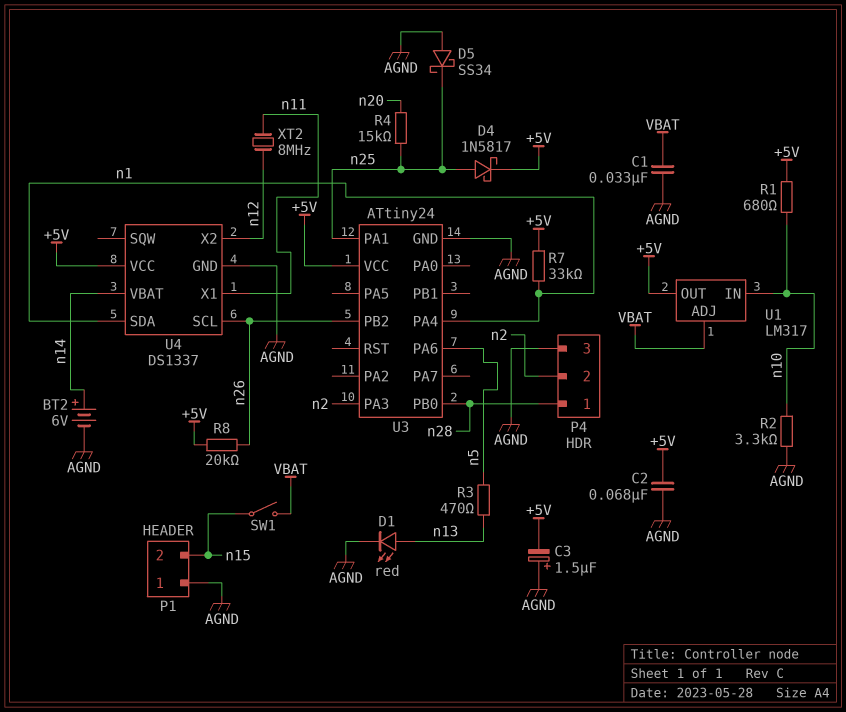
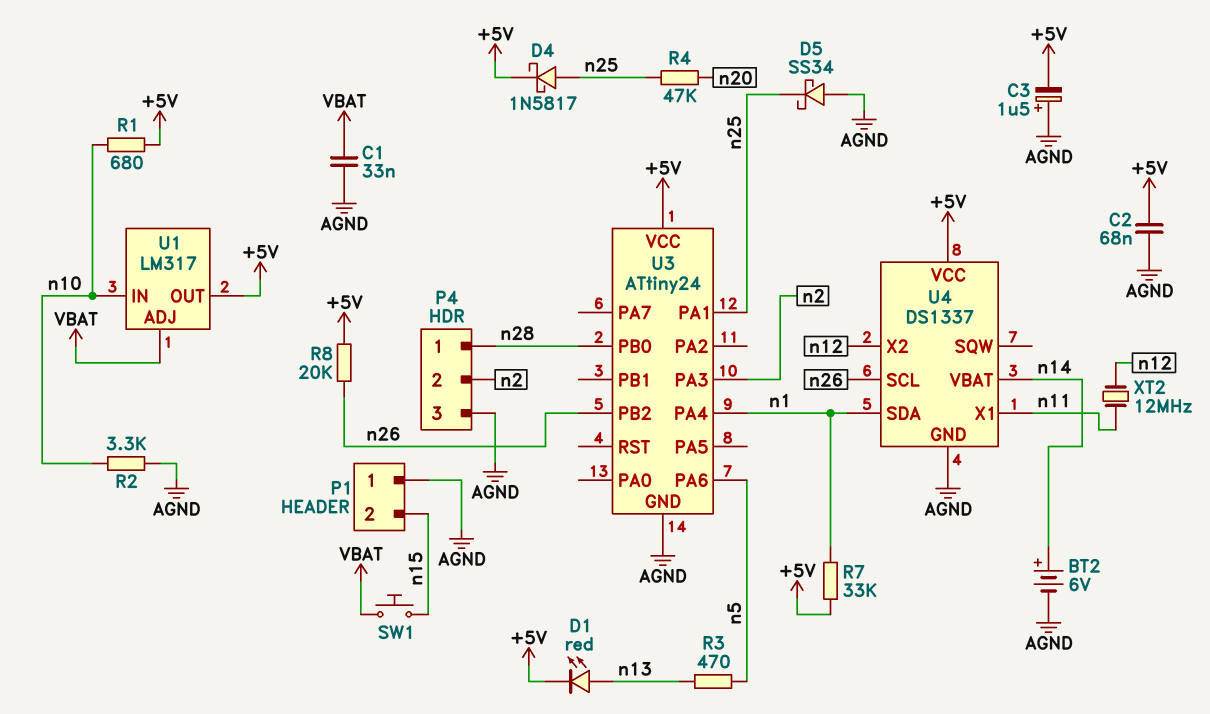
D1: LED red (A n13, K AGND) -> LED red (A n13, K +5V)
R4: 15k (n20, n25) -> 47k (n20, n25)
SW1: switch (VBAT, n15) -> button (VBAT, n15)
XT2: 8MHz (n11, n12) -> 12MHz (n11, n12)

